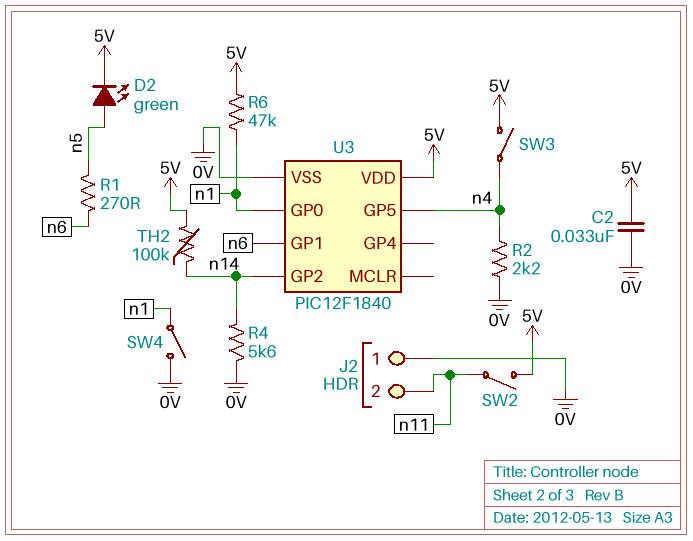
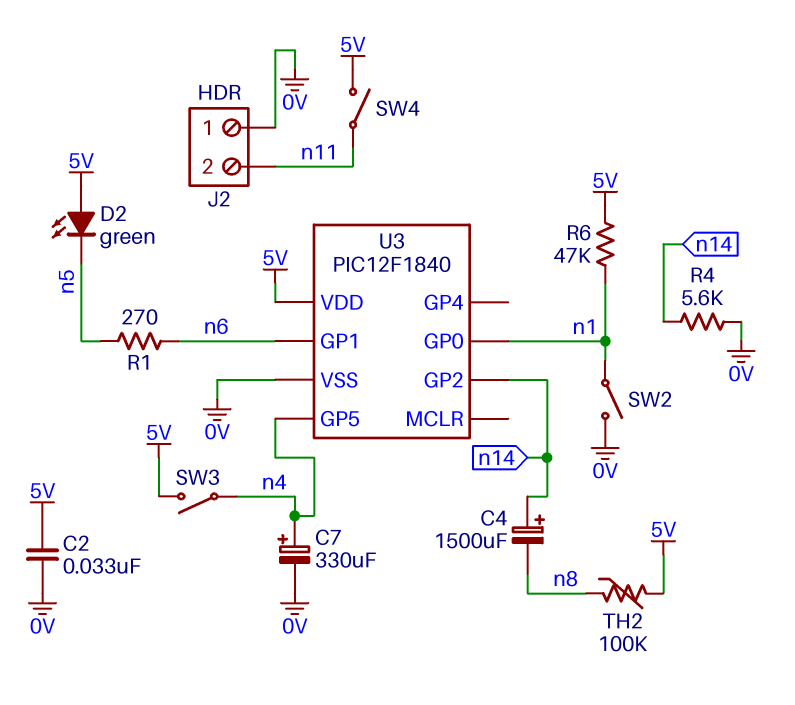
C4: none -> 1500uF (plus n14, minus n8)
C7: none -> 330uF (plus n4, minus 0V)
D2: LED green (A n5, K 5V) -> LED green (A 5V, K n5)
R2: 2.2k (0V, n4) -> none
SW2: switch (5V, n11) -> switch (0V, n1)
SW4: switch (0V, n1) -> switch (5V, n11)
TH2: 100k (5V, n14) -> 100k (5V, n8)

